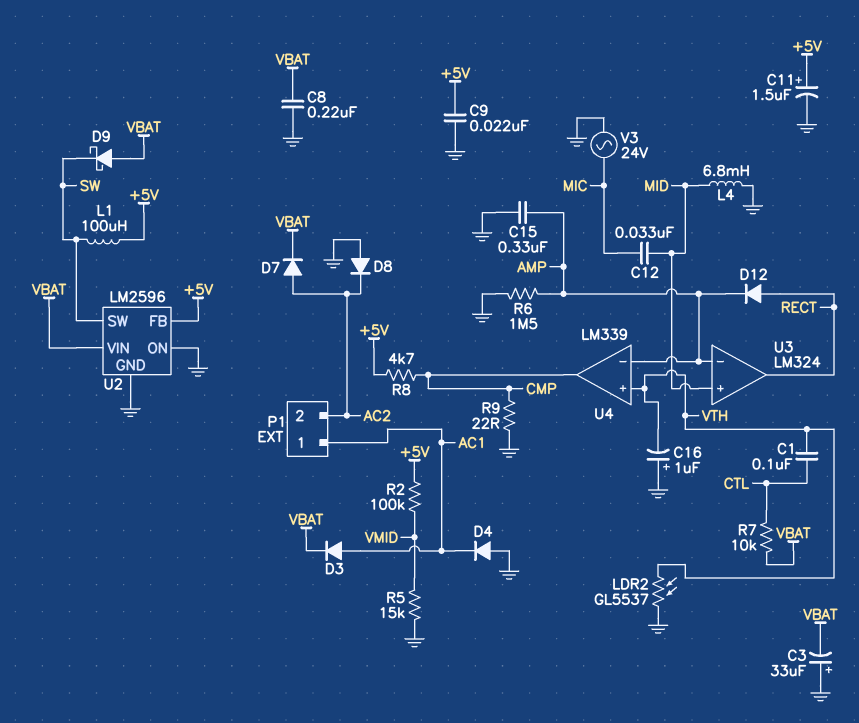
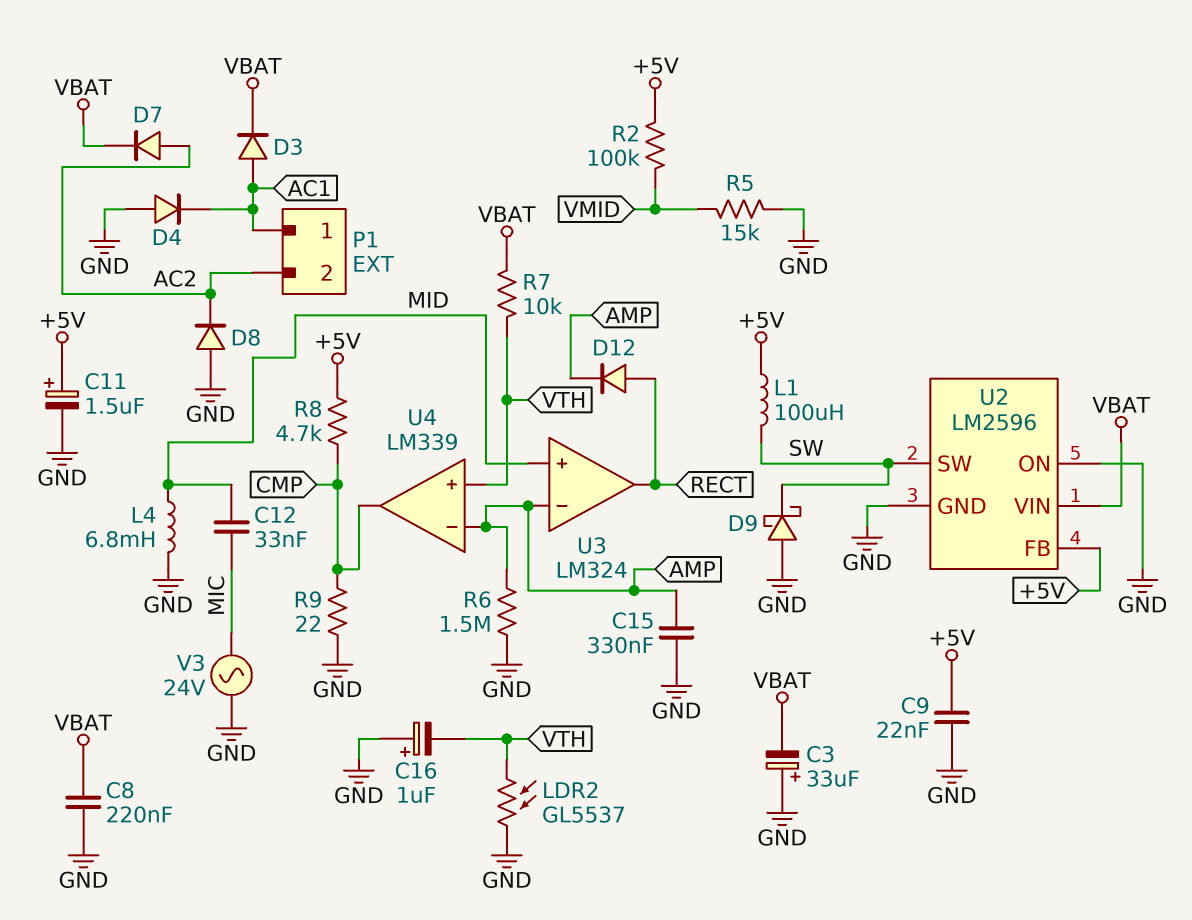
C1: 100nF (CTL, VTH) -> none
D9: schottky (A VBAT, K SW) -> schottky (A GND, K SW)
R7: 10k (CTL, VBAT) -> 10k (VBAT, VTH)

